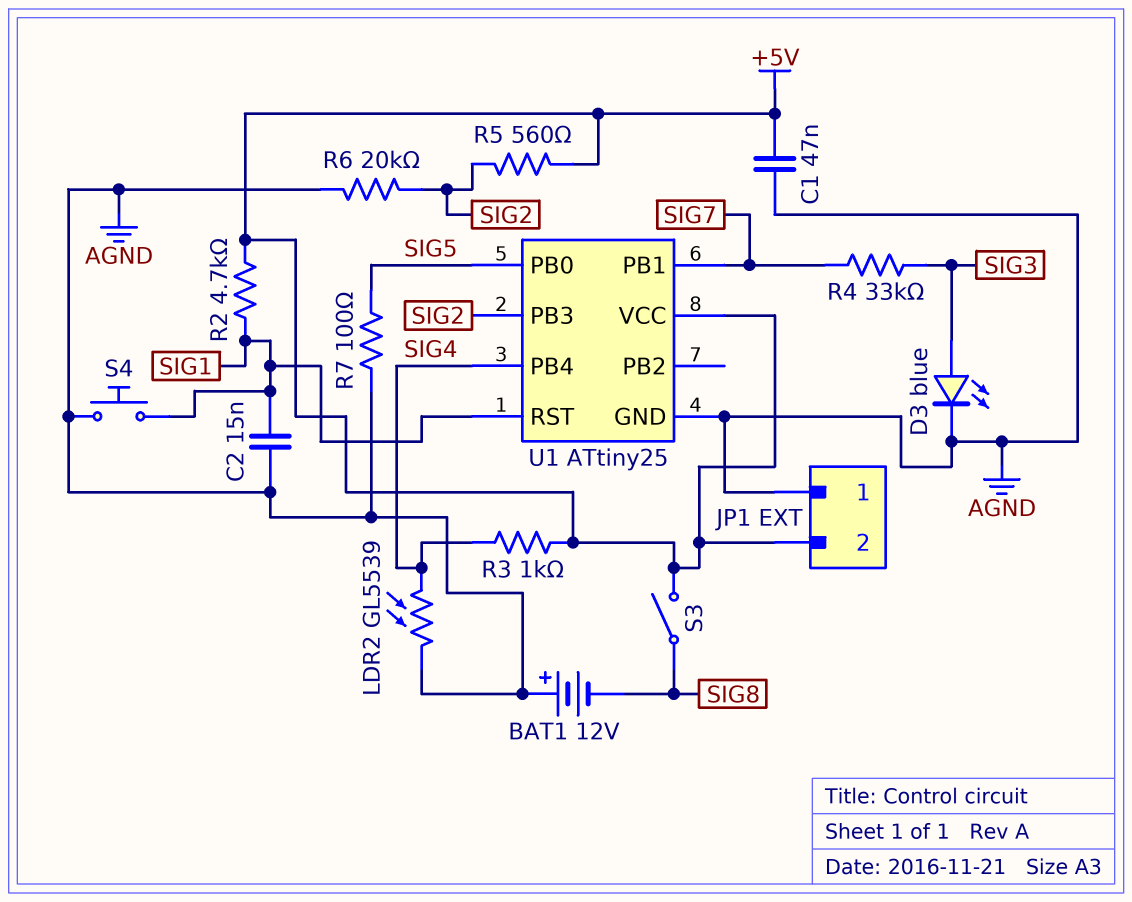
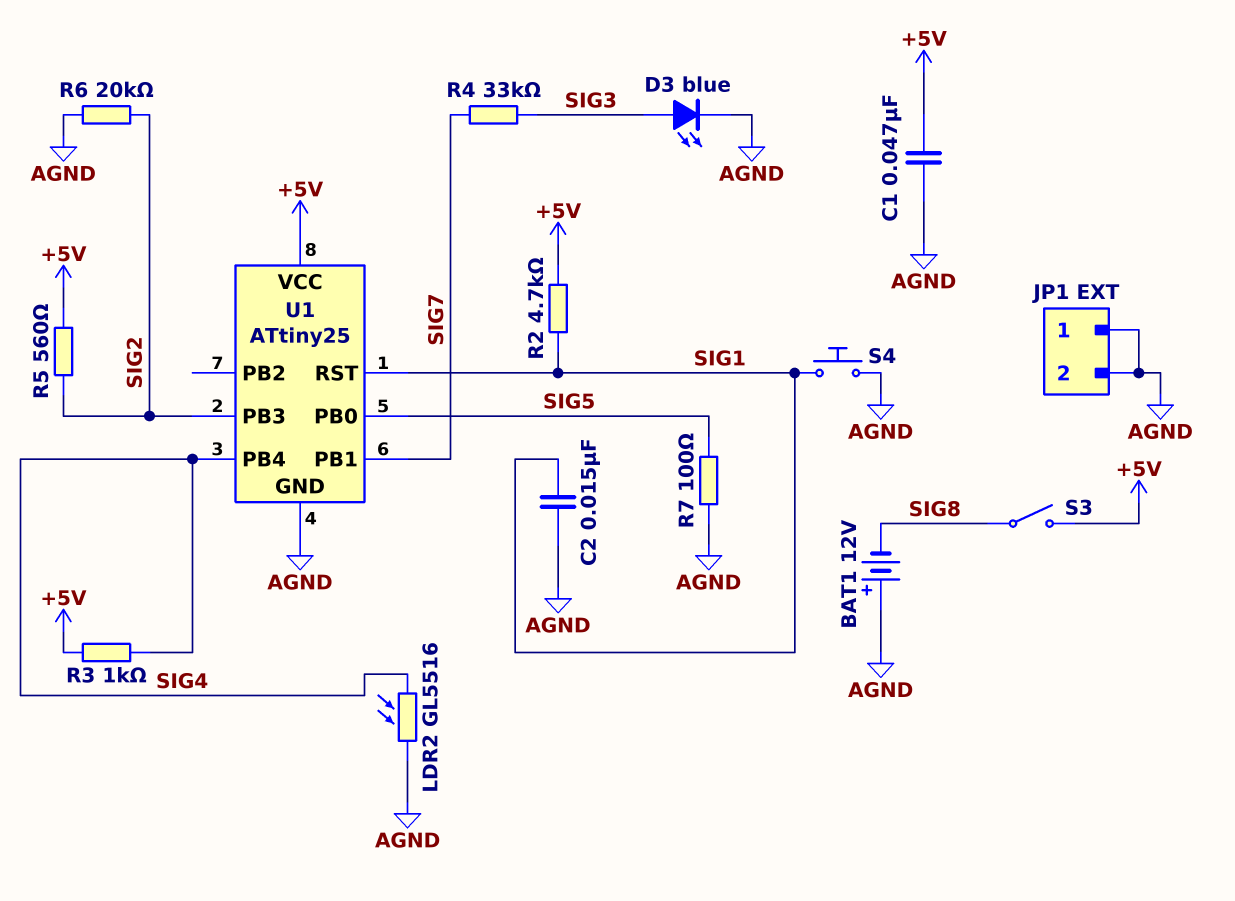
JP1 pin 2: +5V -> AGND
LDR2: GL5539 (AGND, SIG4) -> GL5516 (AGND, SIG4)

